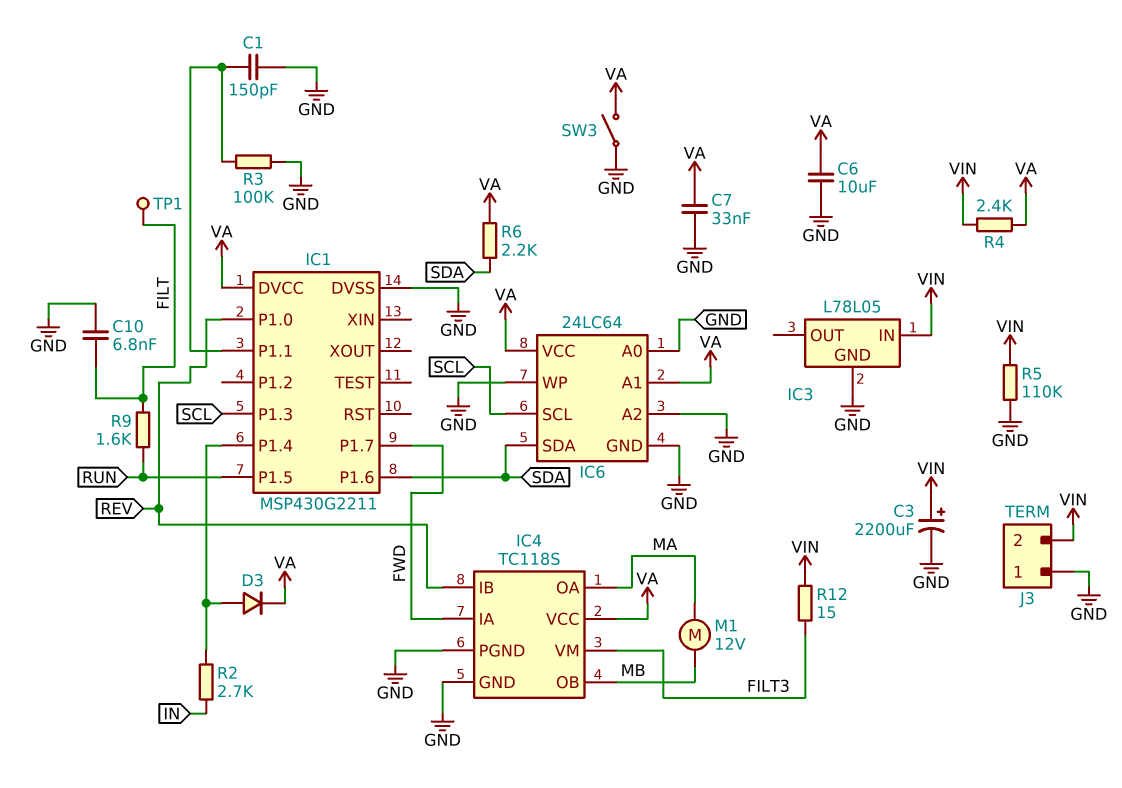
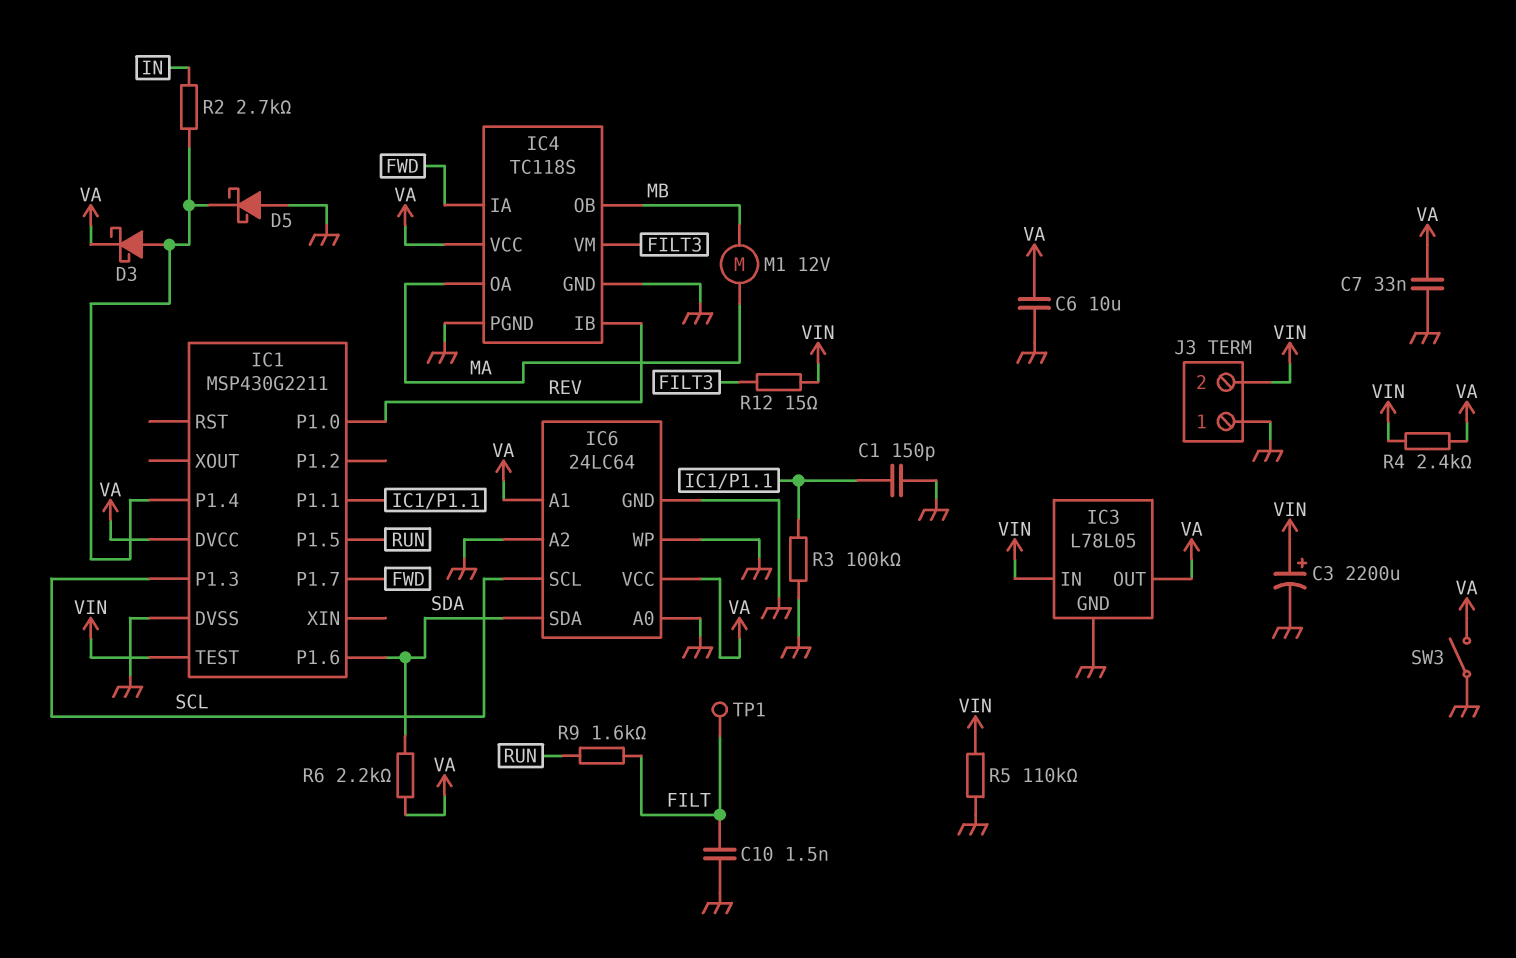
C10: 6.8nF (FILT, GND) -> 1.5nF (FILT, GND)
D3: diode (A IC1/P1.4, K VA) -> schottky (A IC1/P1.4, K VA)
D5: none -> schottky (A GND, K IC1/P1.4)
IC1 pin TEST: none -> VIN
IC3 pin OUT: none -> VA

